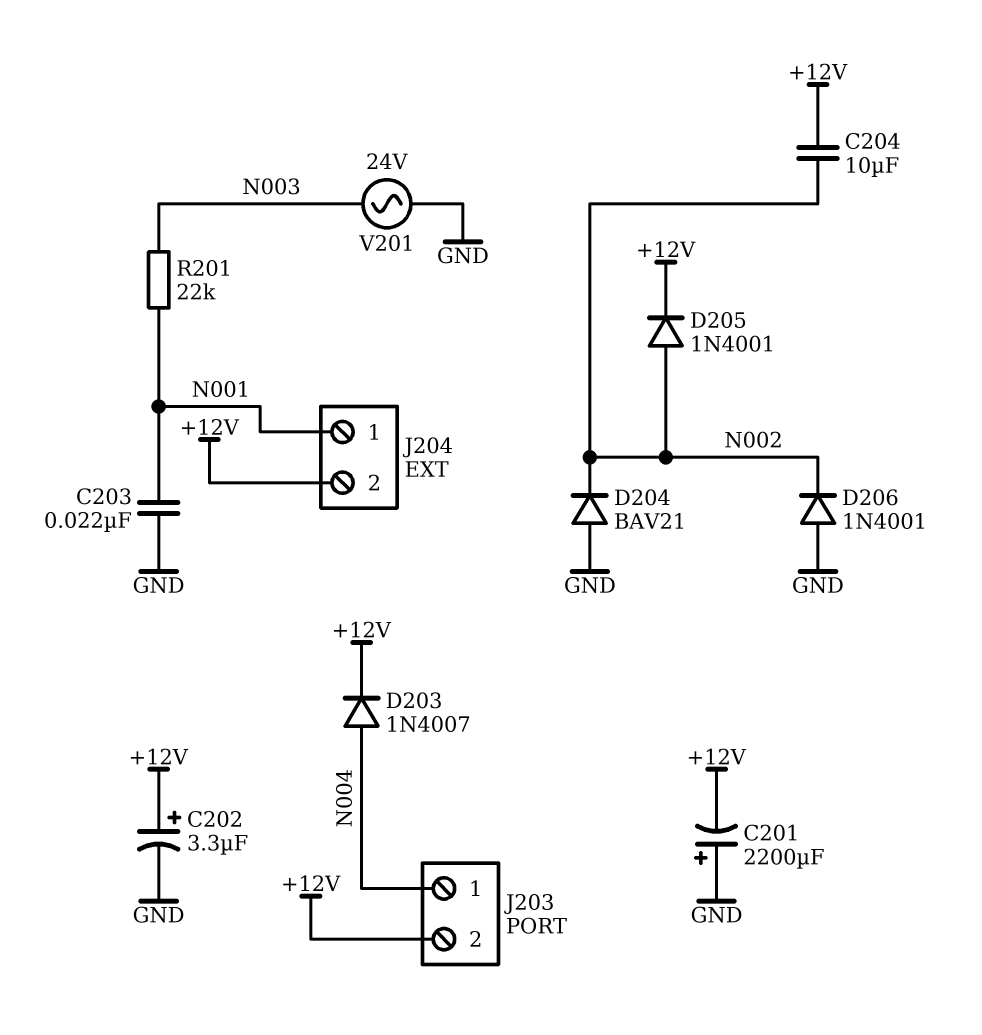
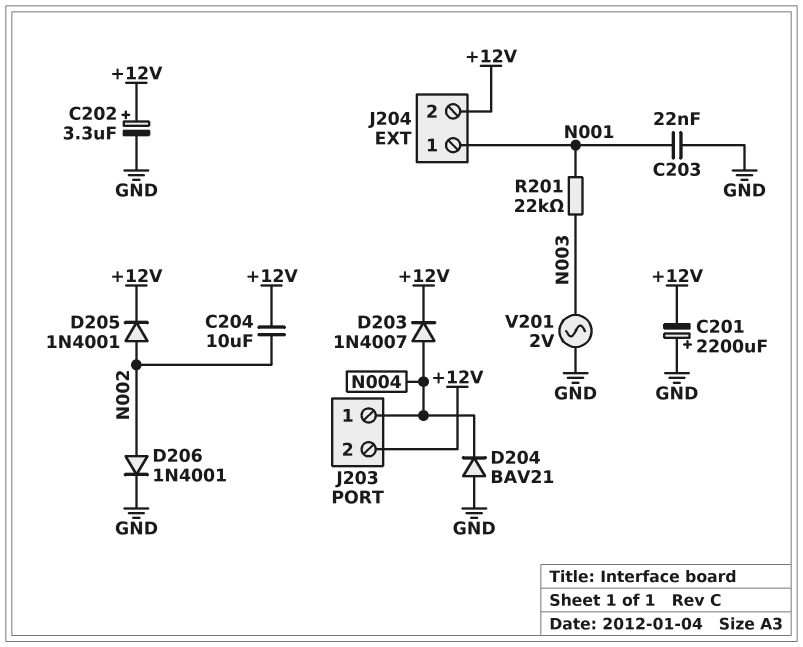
D204: diode BAV21 (A GND, K N002) -> diode BAV21 (A GND, K N004)
D206: diode 1N4001 (A GND, K N002) -> diode 1N4001 (A N002, K GND)
V201: AC 24V (GND, N003) -> AC 2V (GND, N003)

